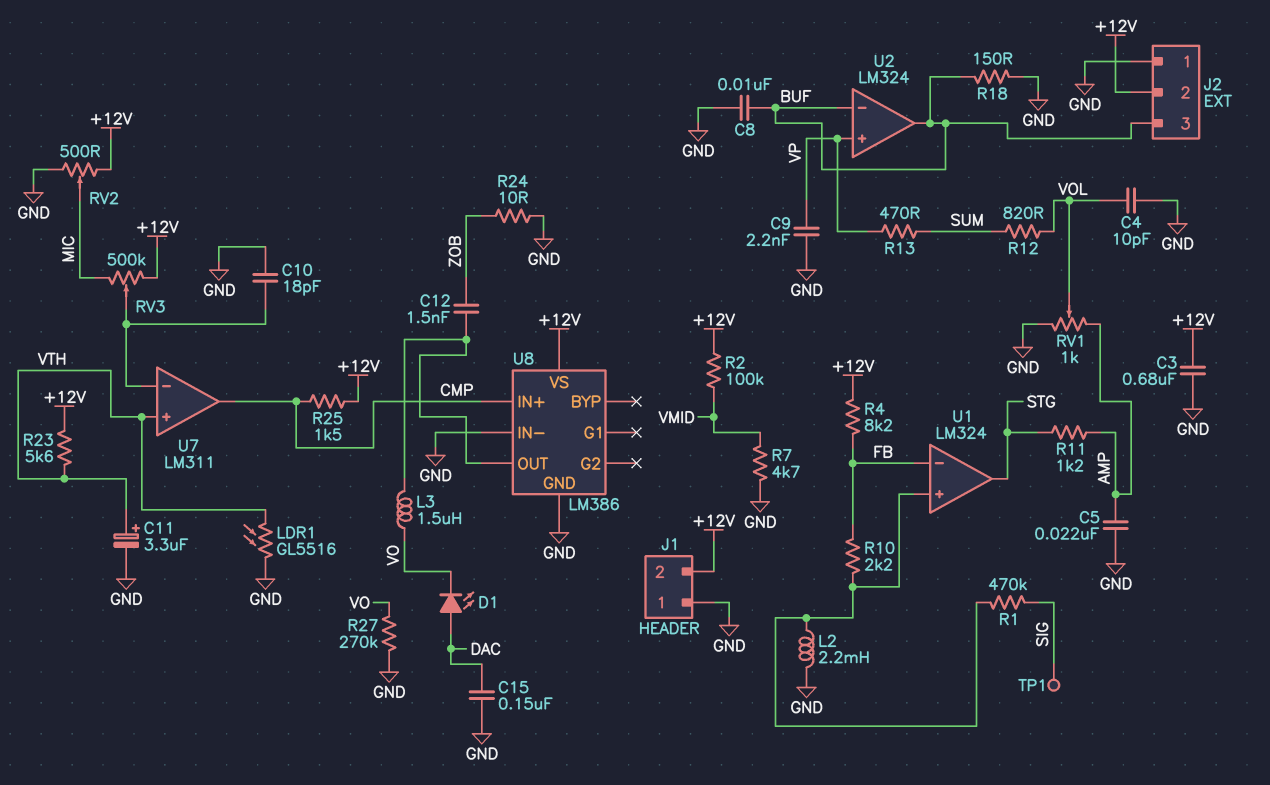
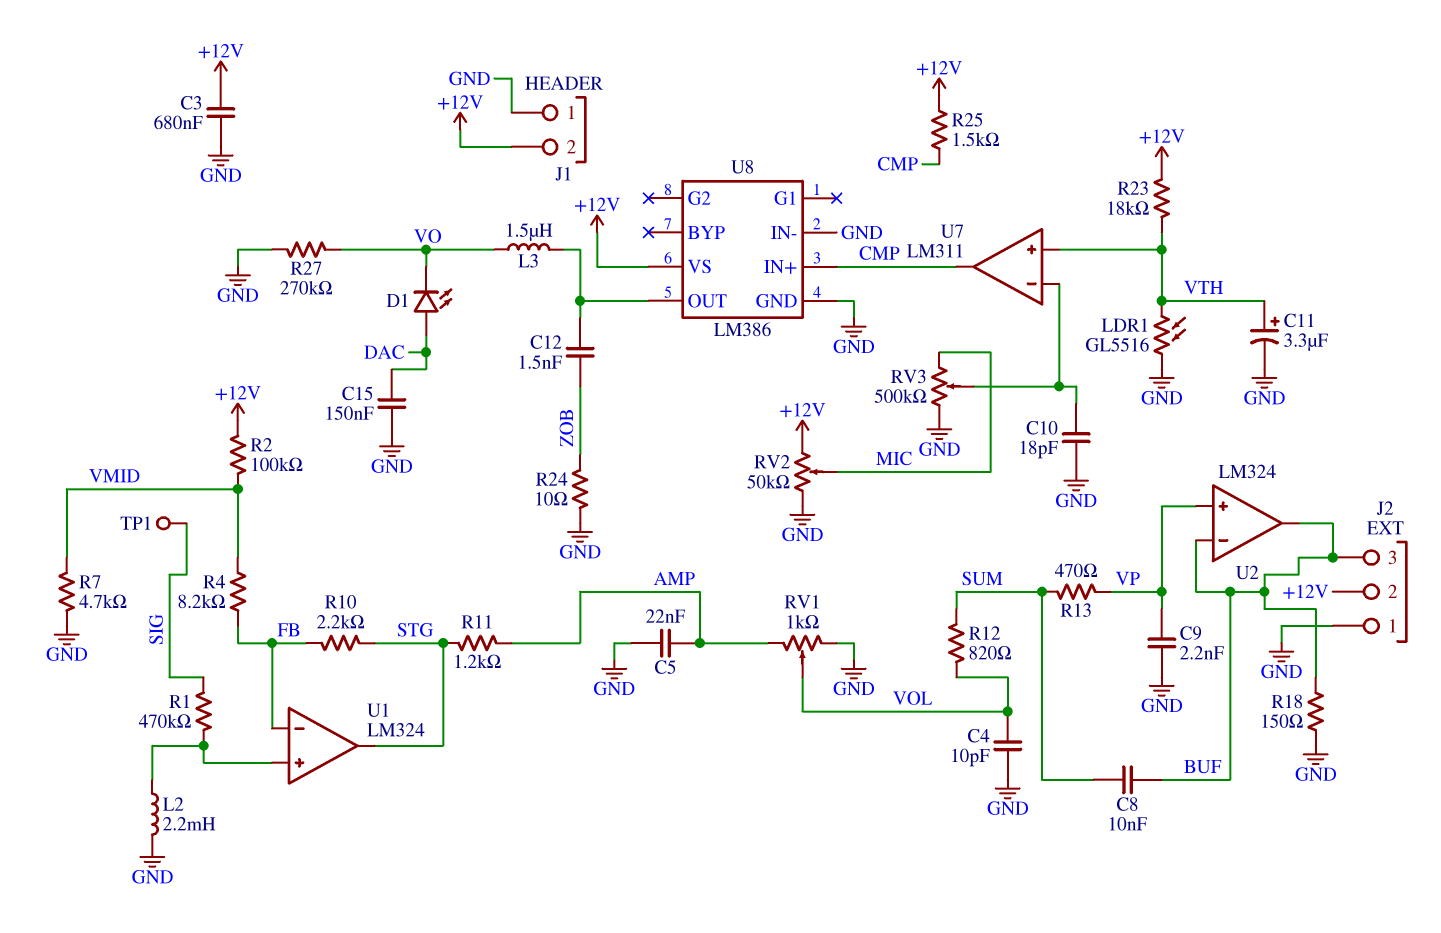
C8: 10nF (BUF, GND) -> 10nF (BUF, SUM)
R4: 8.2k (+12V, FB) -> 8.2k (FB, VMID)
R10: 2.2k (FB, U1/in+) -> 2.2k (FB, STG)
R23: 5.6k (+12V, VTH) -> 18k (+12V, VTH)
RV2: 500 (+12V, GND, wiper MIC) -> 50k (+12V, GND, wiper MIC)
RV3: 500k (+12V, MIC, wiper U7/in-) -> 500k (GND, MIC, wiper U7/in-)

